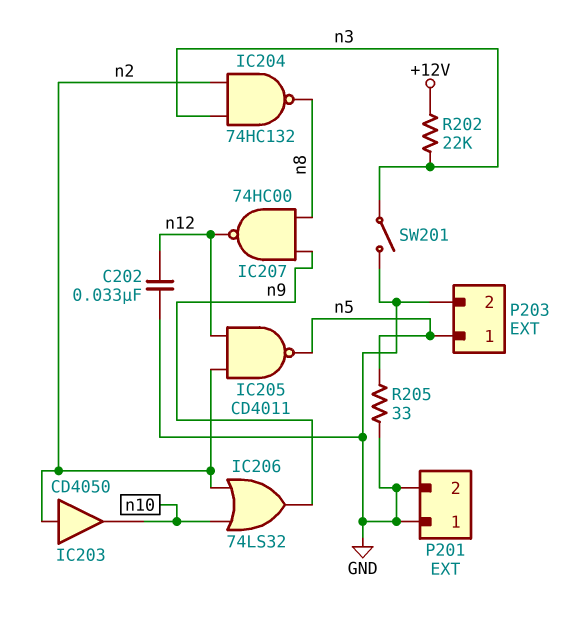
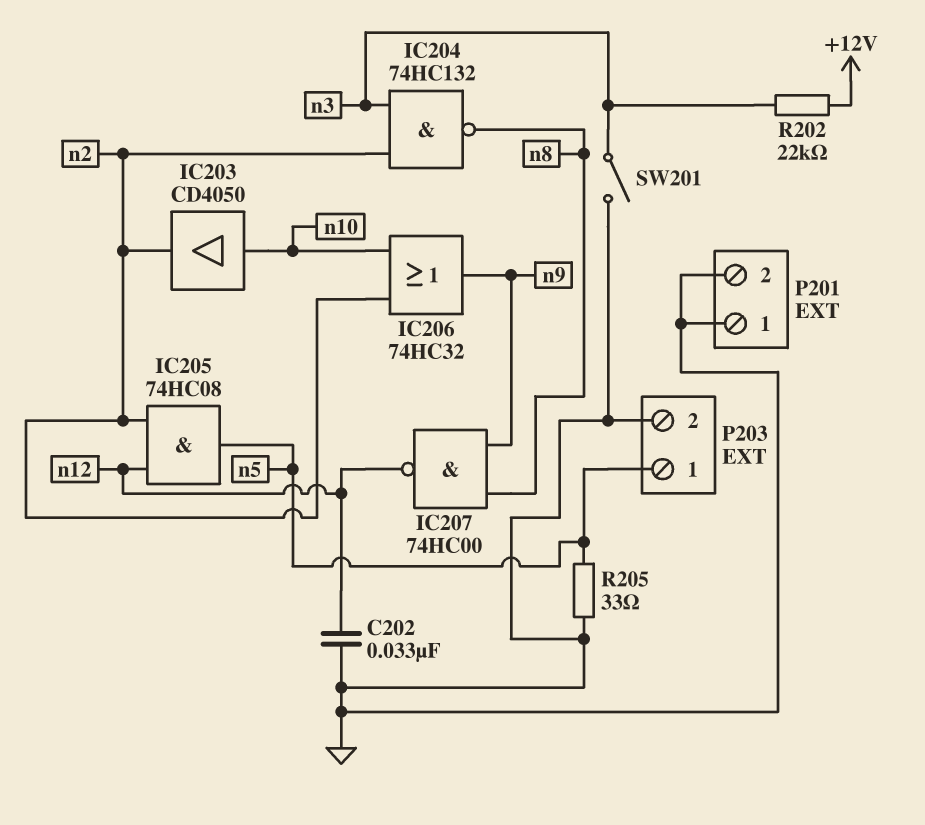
IC203: buffer CD4050 (in n2, out n10) -> buffer CD4050 (in n10, out n2)
IC205: NAND CD4011 (in n2, in n12, out n5) -> AND 74HC08 (in n2, in n12, out n5)
IC206: OR 74LS32 (in n2, in n10, out n9) -> OR 74HC32 (in n2, in n10, out n9)

